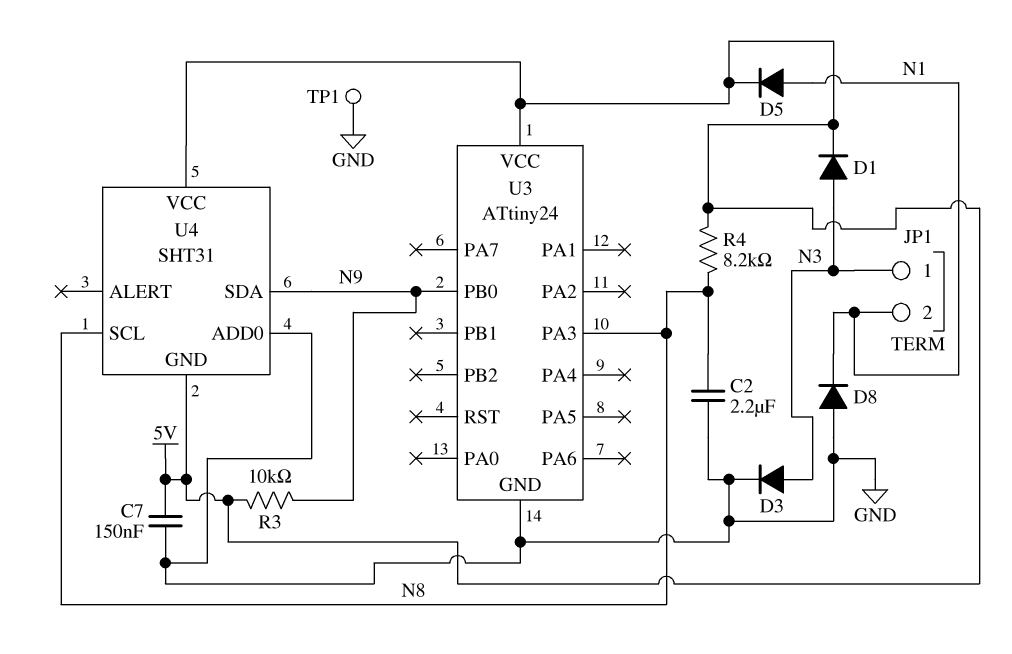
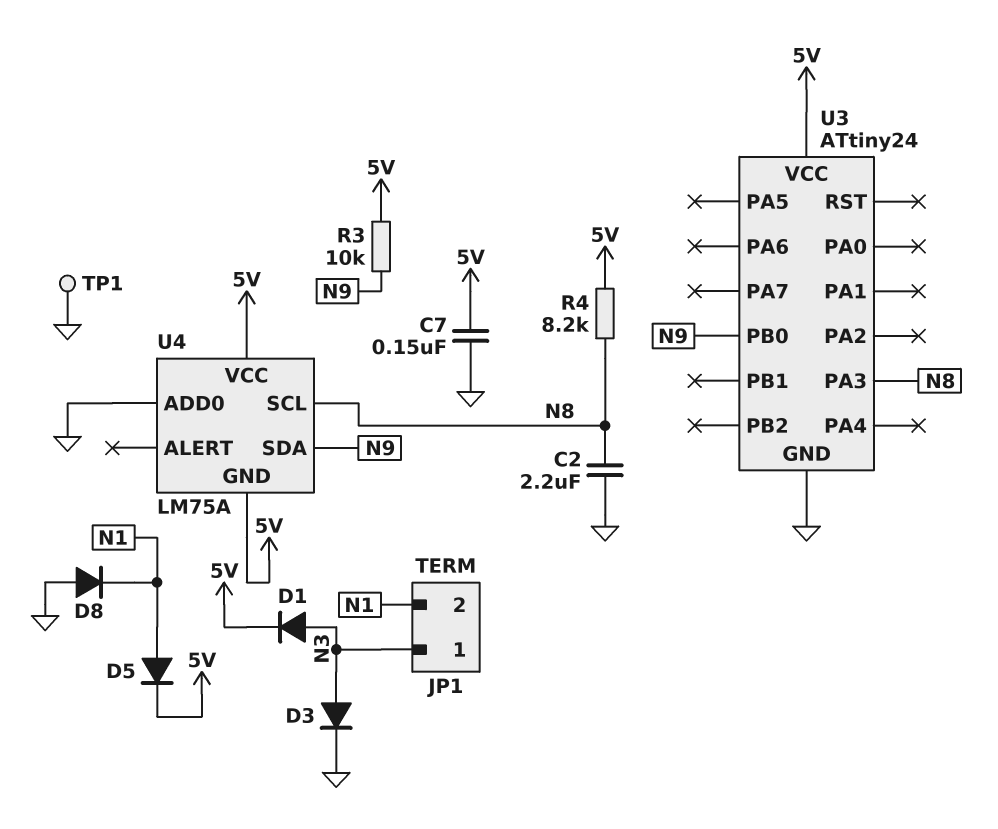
U4: SHT31 -> LM75A

